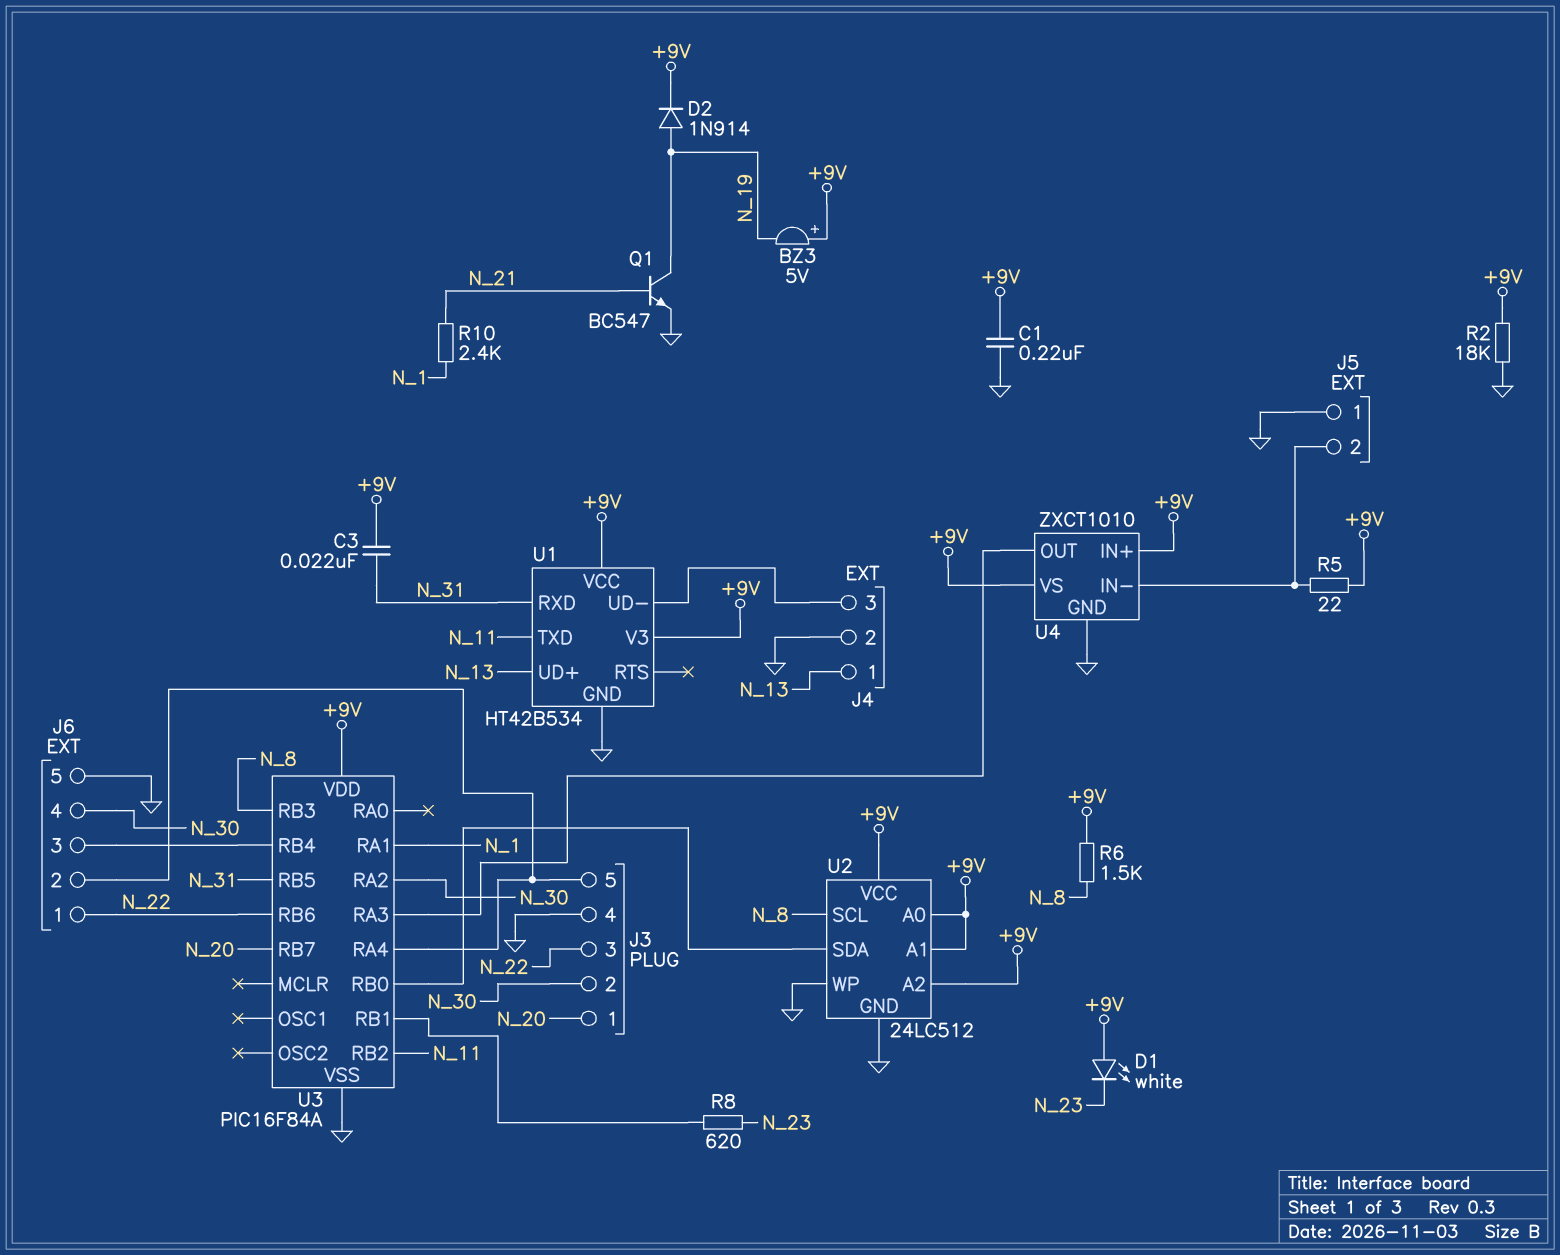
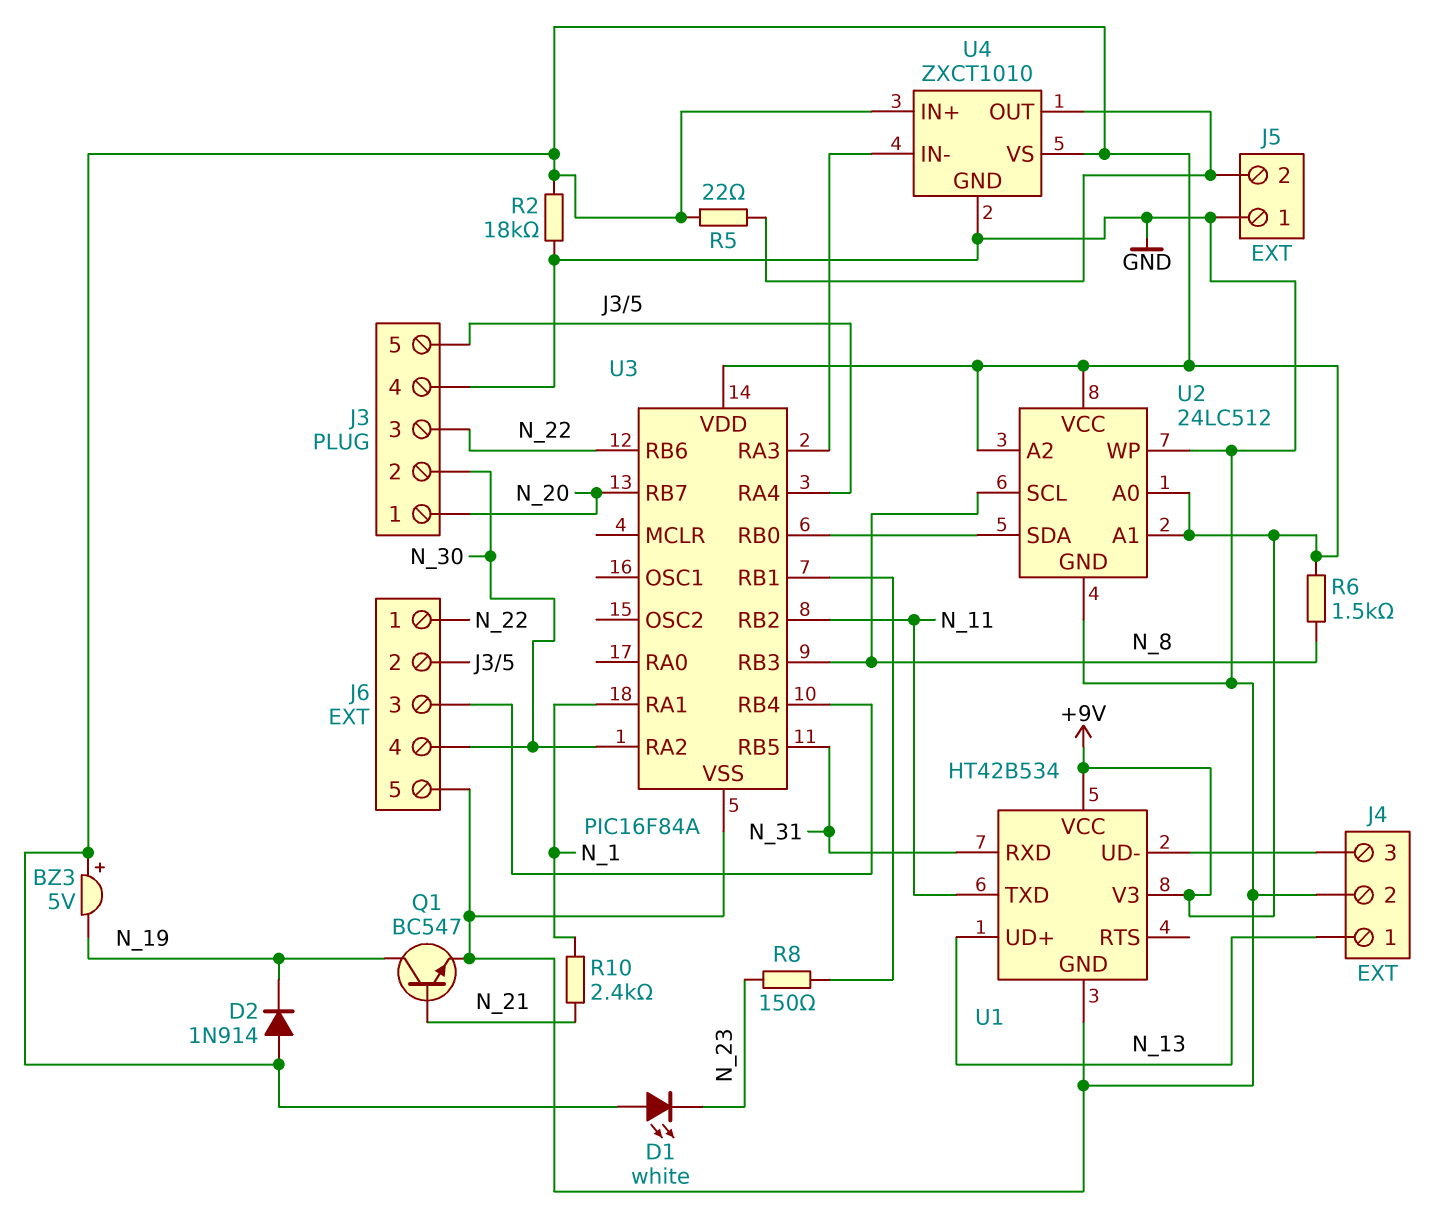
C1: 220nF (+9V, GND) -> none
C3: 22nF (+9V, N_31) -> none
D2: diode 1N914 (A N_19, K +9V) -> diode 1N914 (A +9V, K N_19)
R8: 620 (N_23, U3/RB1) -> 150 (N_23, U3/RB1)
U4 pin IN-: J5/2 -> U3/RA3
U4 pin OUT: U3/RA3 -> J5/2

